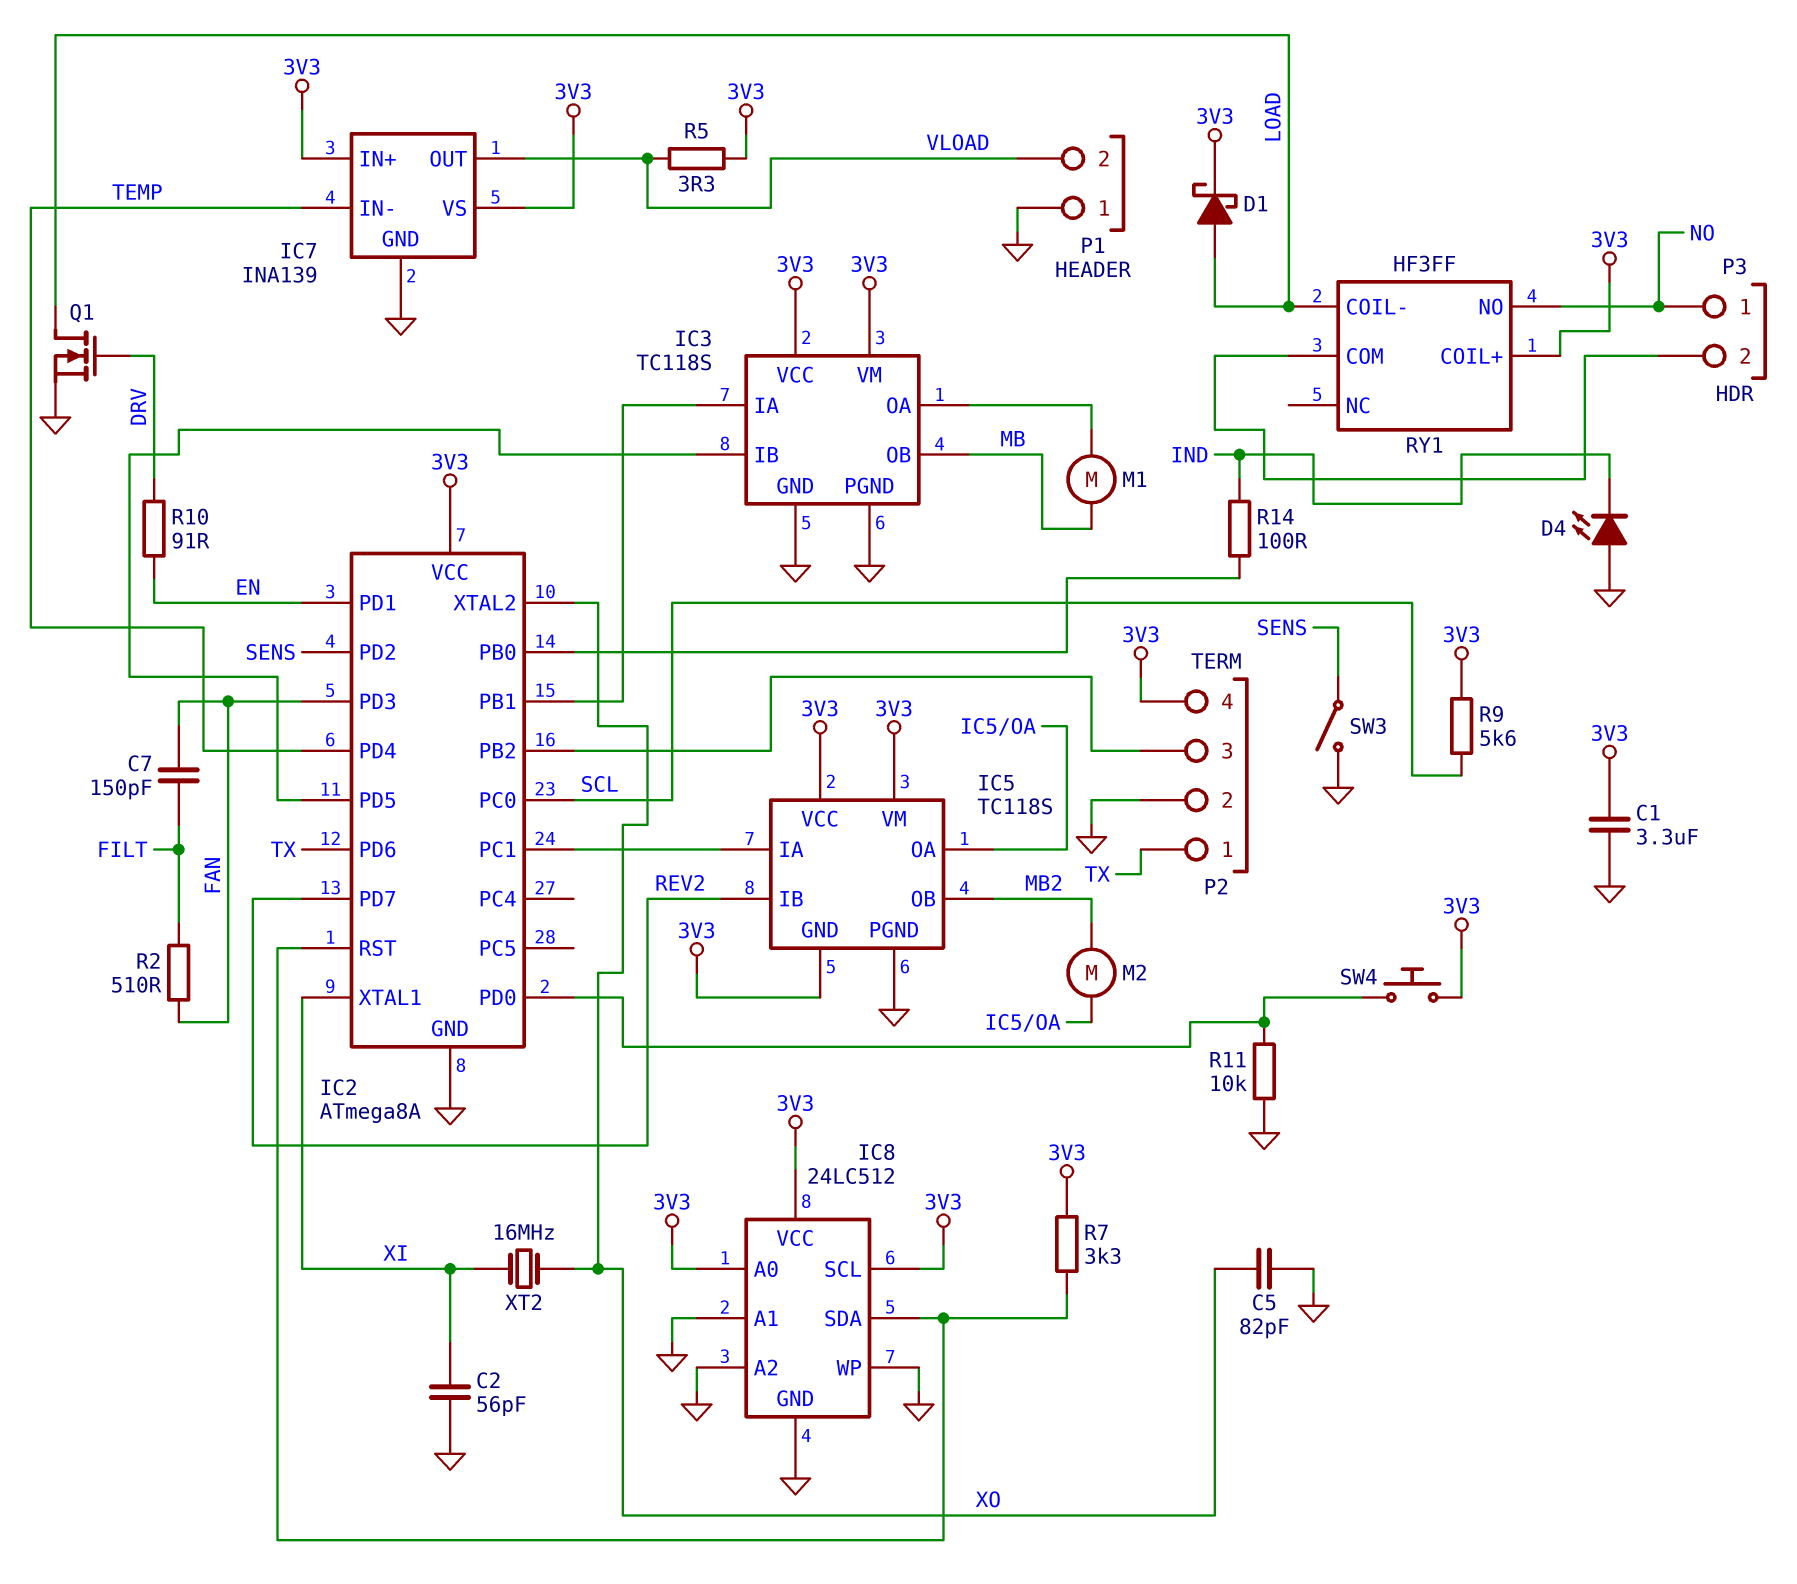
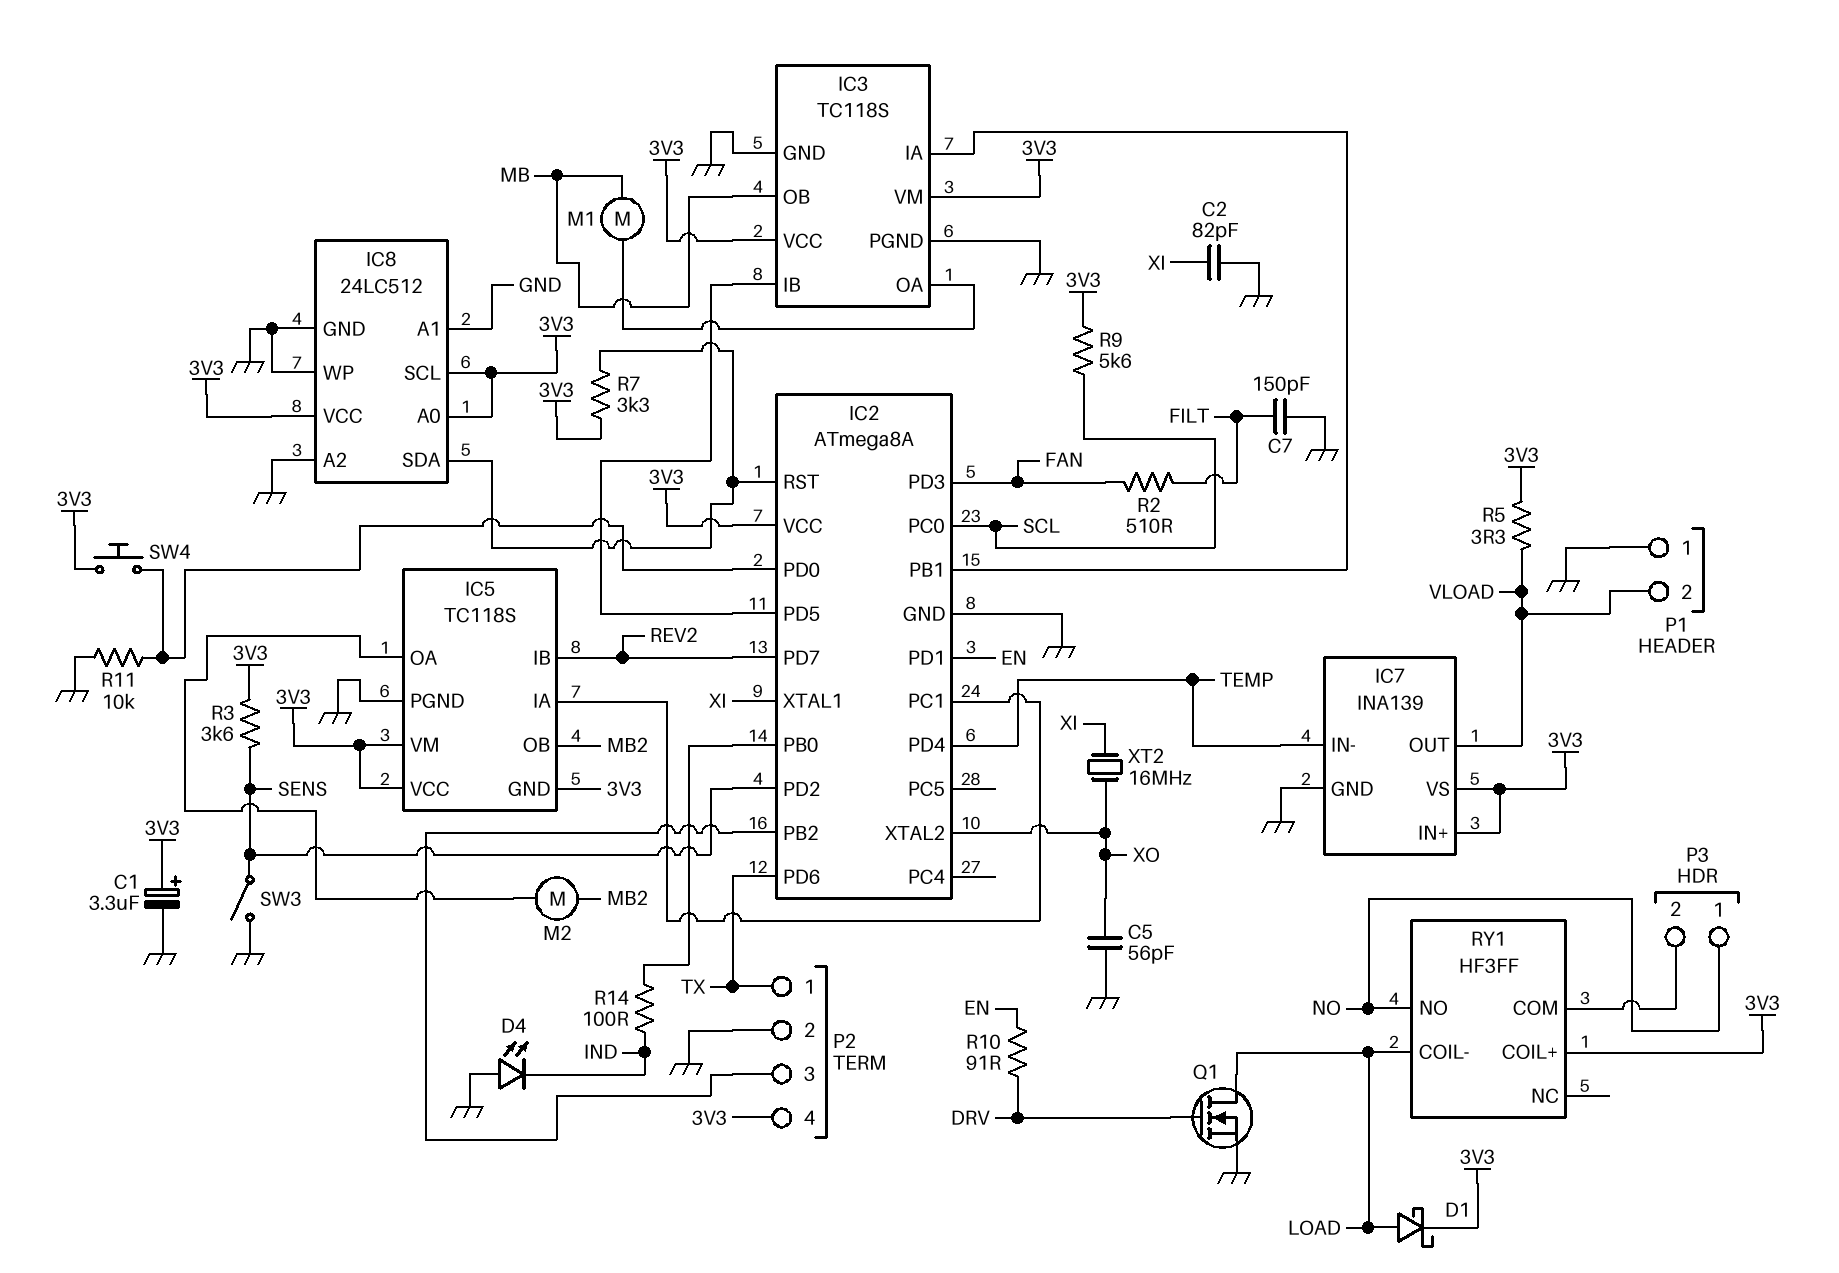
C1: 3.3uF (3V3, GND) -> 3.3uF (plus 3V3, minus GND)
C2: 56pF (GND, XI) -> 82pF (GND, XI)
C5: 82pF (GND, XO) -> 56pF (GND, XO)
C7: 150pF (FAN, FILT) -> 150pF (FILT, GND)
R3: none -> 3.6k (3V3, SENS)

